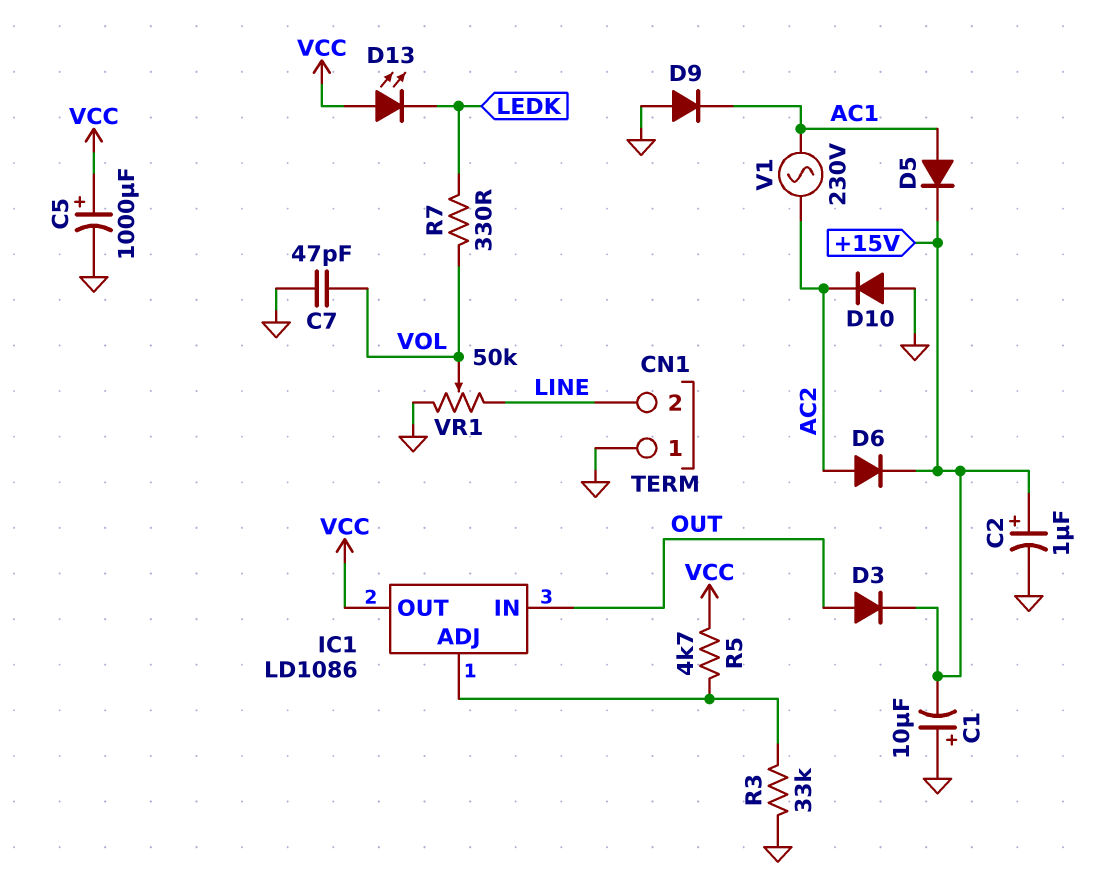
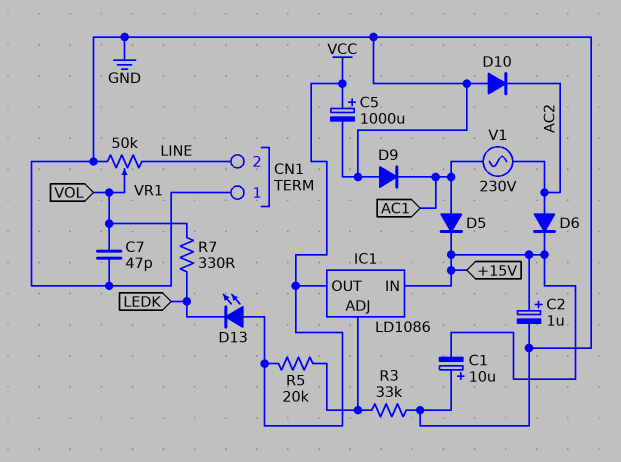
D3: diode (A OUT, K +15V) -> none
IC1 pin IN: OUT -> +15V
R5: 4.7k (IC1/ADJ, VCC) -> 20k (IC1/ADJ, VCC)

